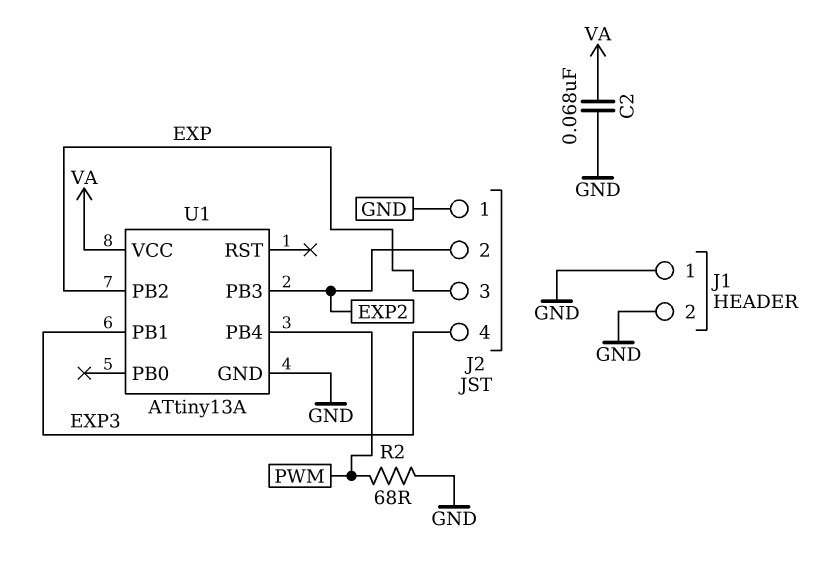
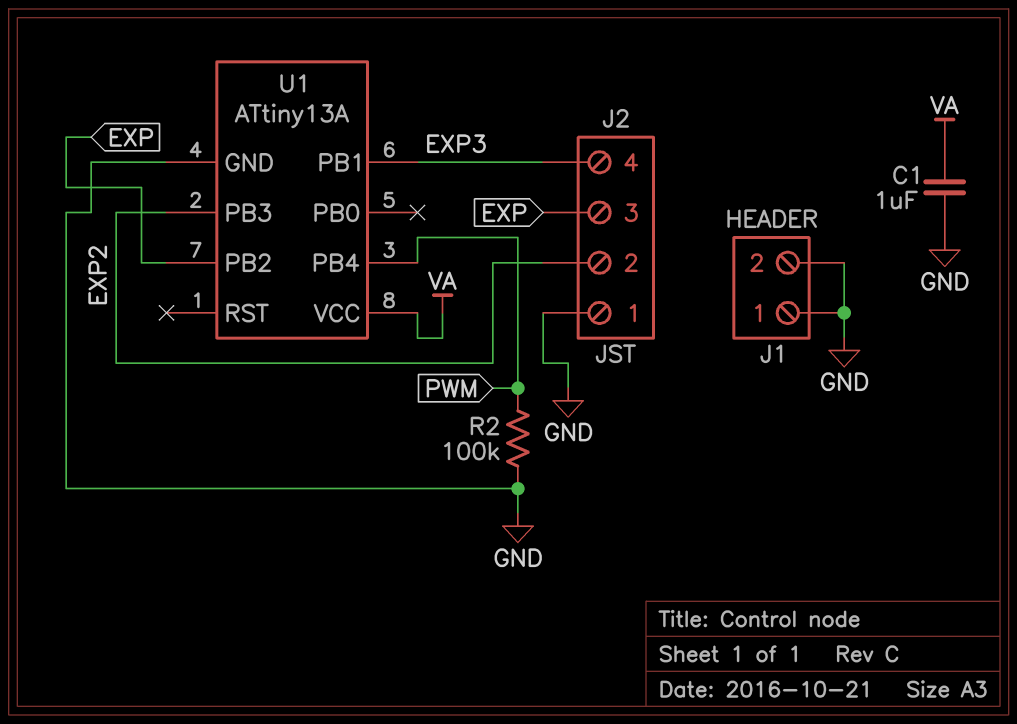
C1: none -> 1uF (GND, VA)
C2: 68nF (GND, VA) -> none
R2: 68 (GND, PWM) -> 100k (GND, PWM)

